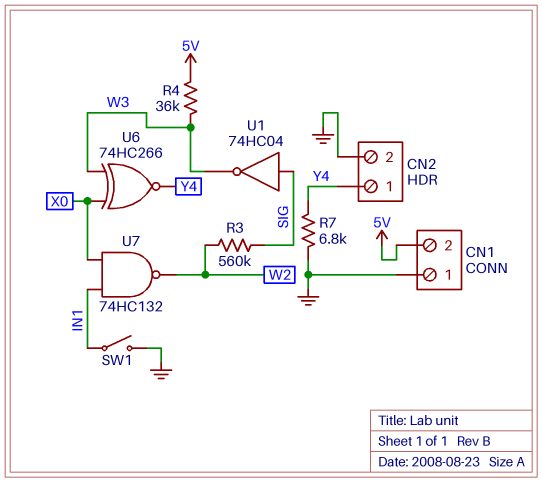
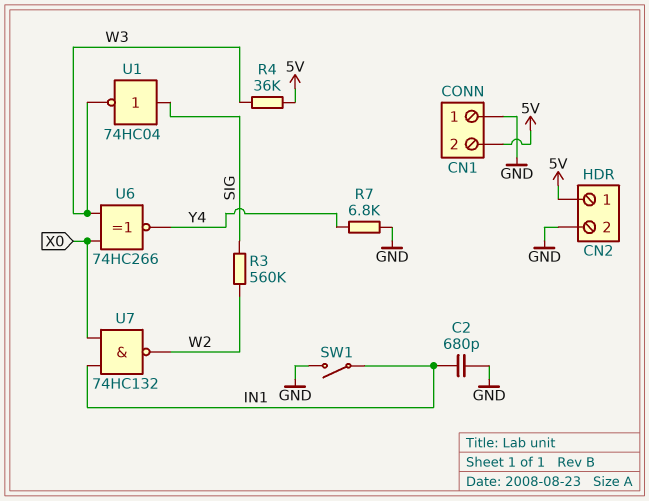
C2: none -> 680pF (GND, IN1)
CN2 pin 1: Y4 -> 5V

